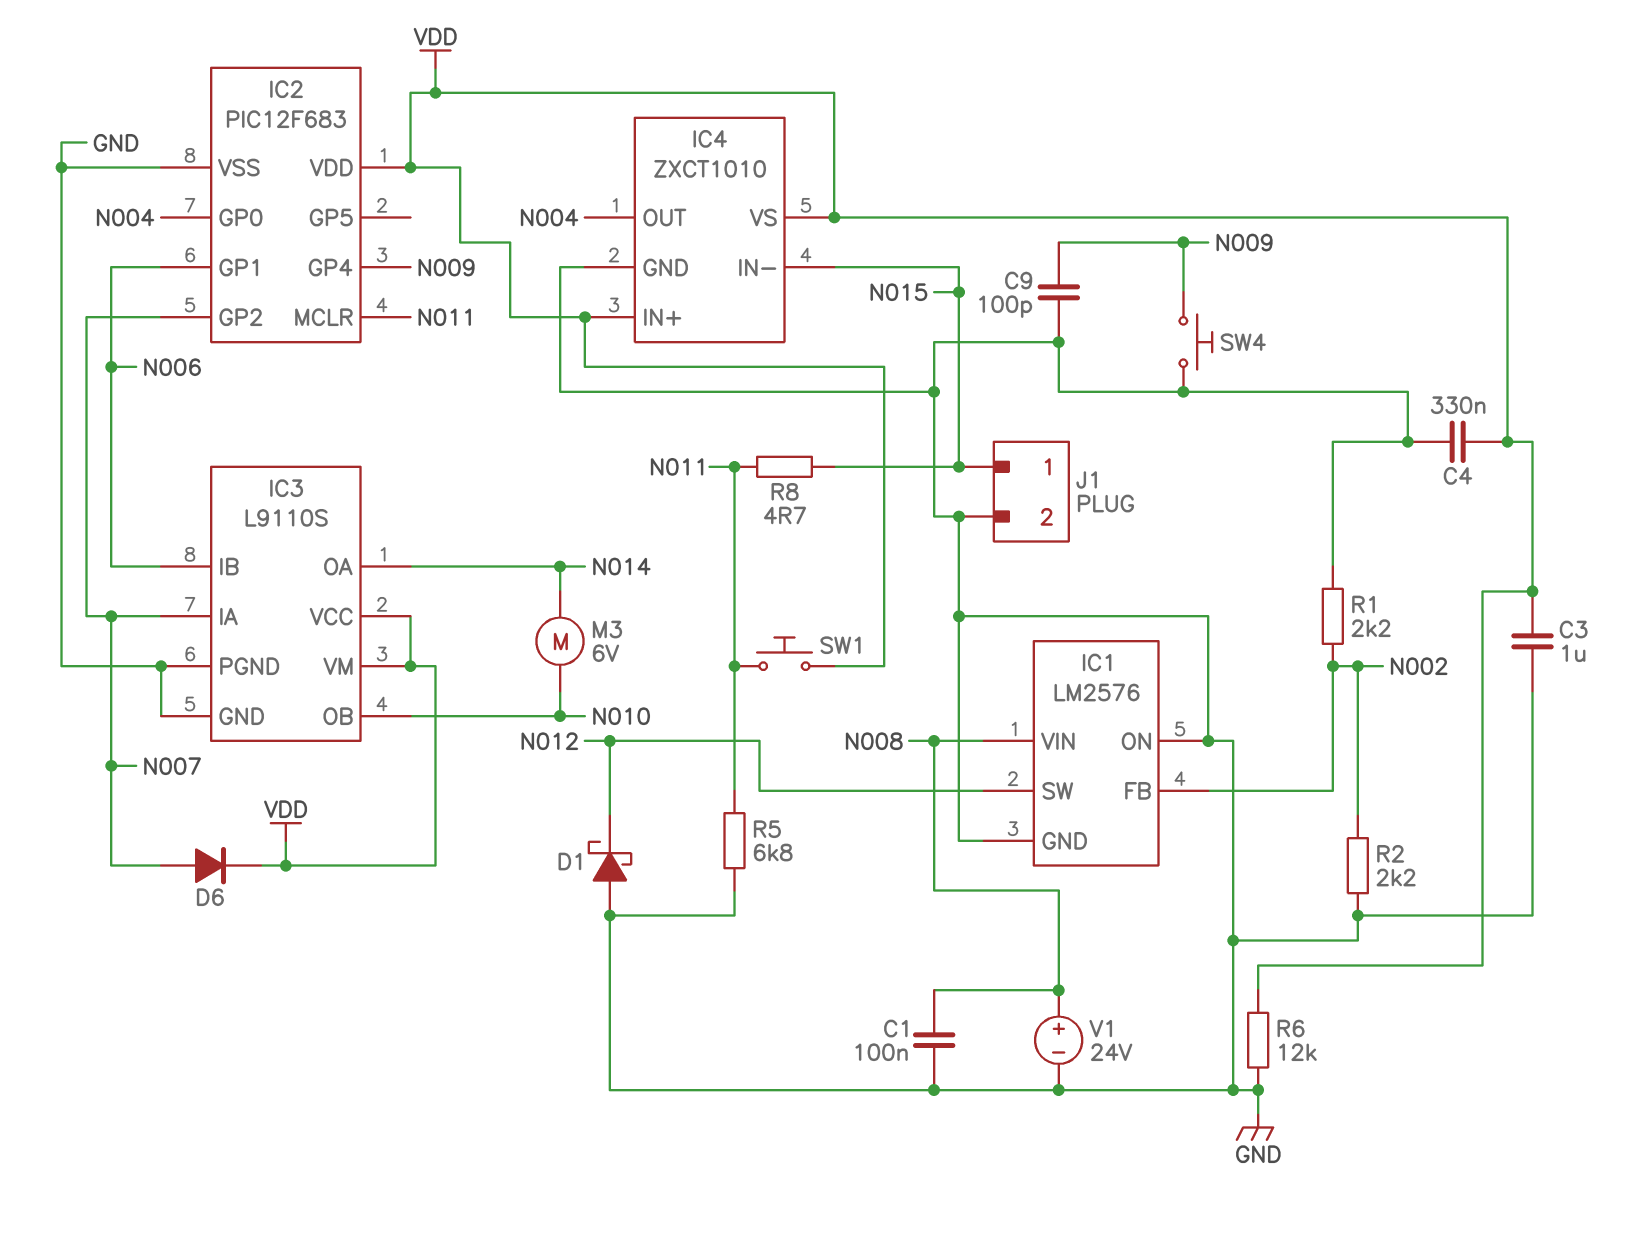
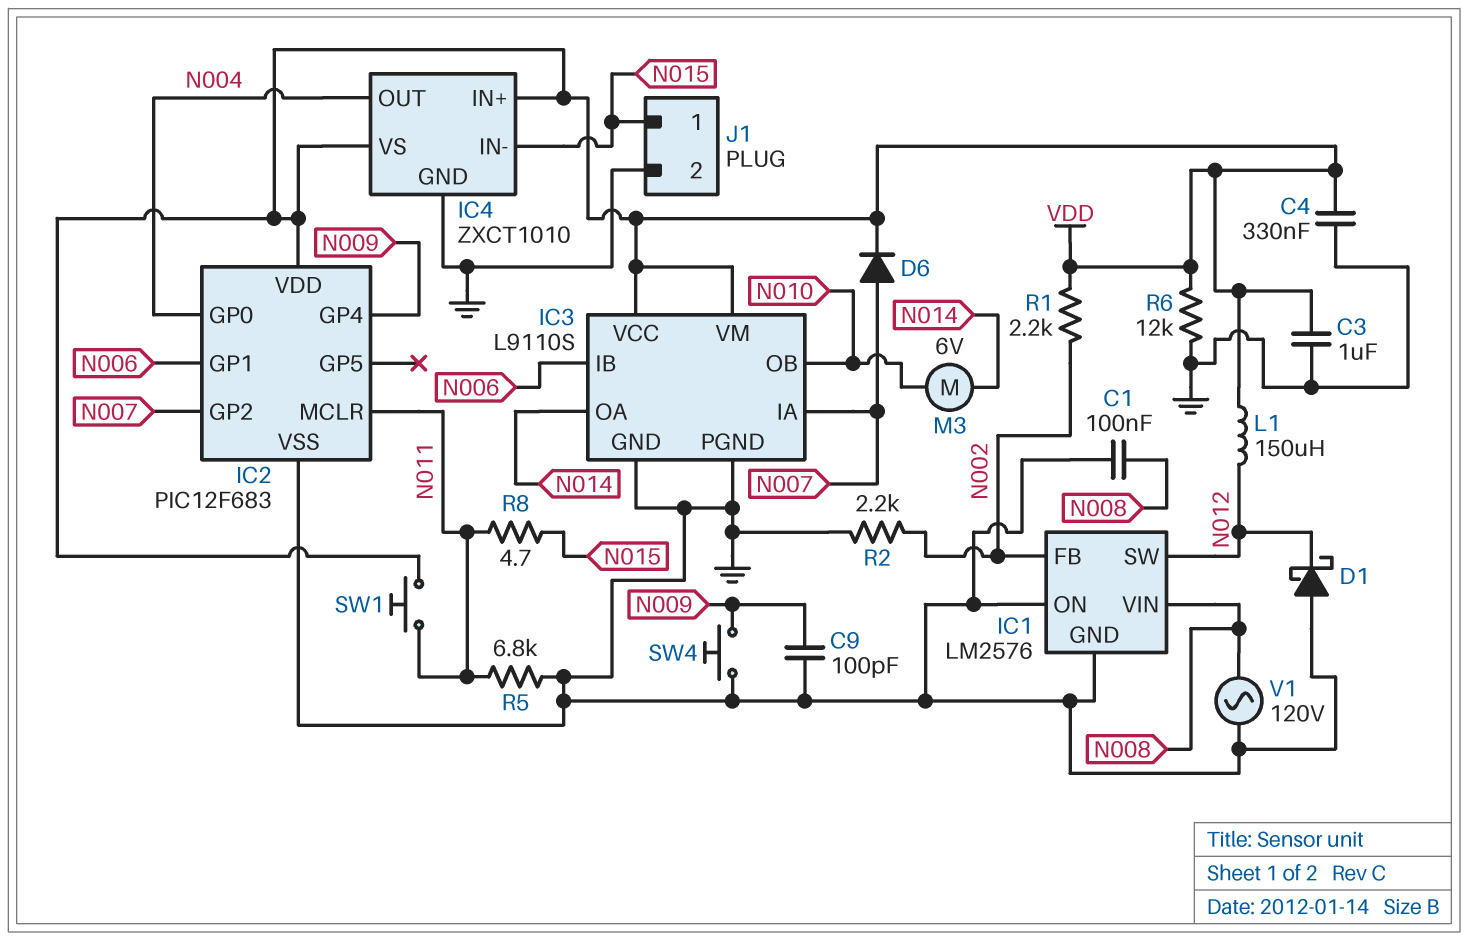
L1: none -> 150uH (N012, VDD)
R1: 2.2k (GND, N002) -> 2.2k (N002, VDD)
V1: 24V (plus N008, minus GND) -> AC 120V (GND, N008)

